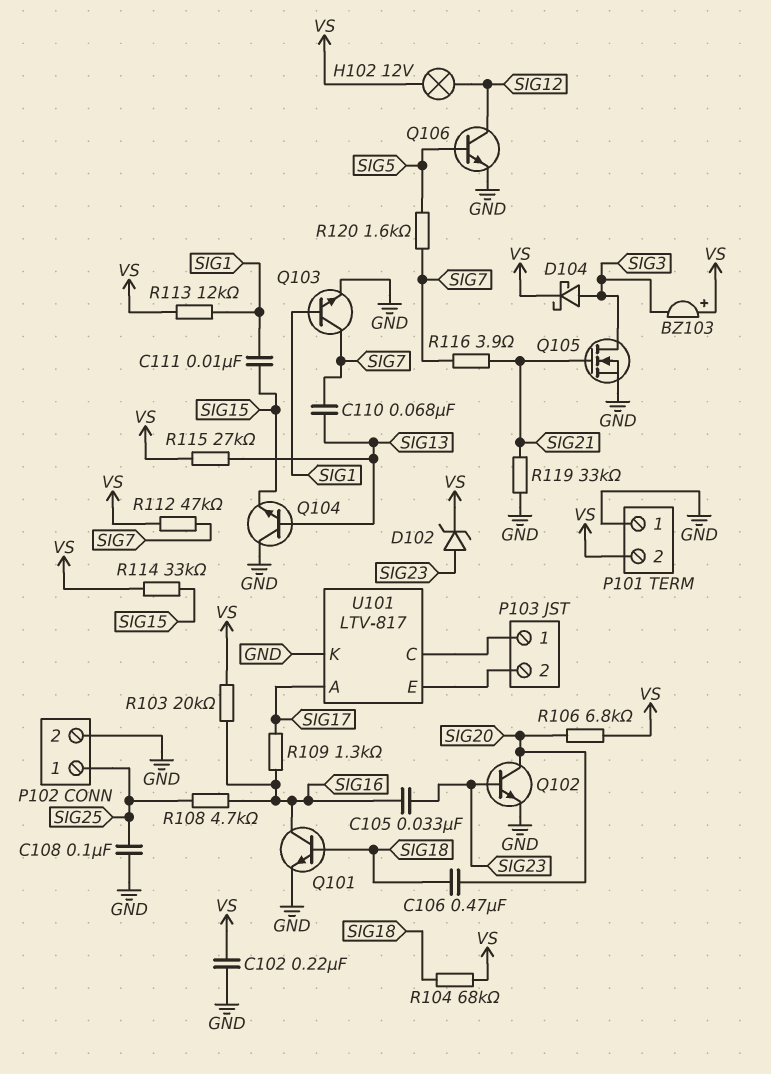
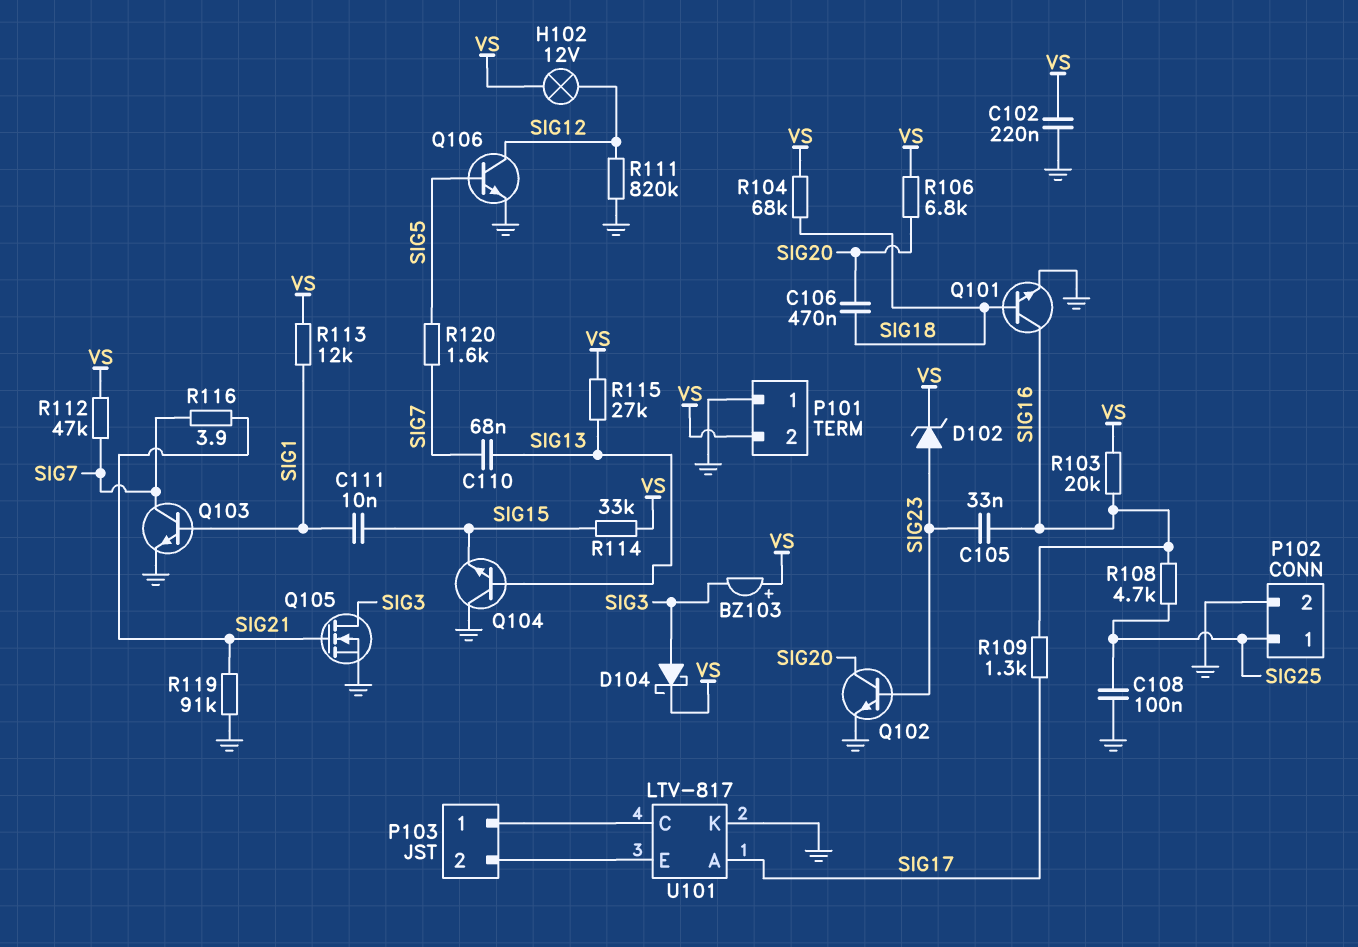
R111: none -> 820k (GND, SIG12)
R119: 33k (GND, SIG21) -> 91k (GND, SIG21)

